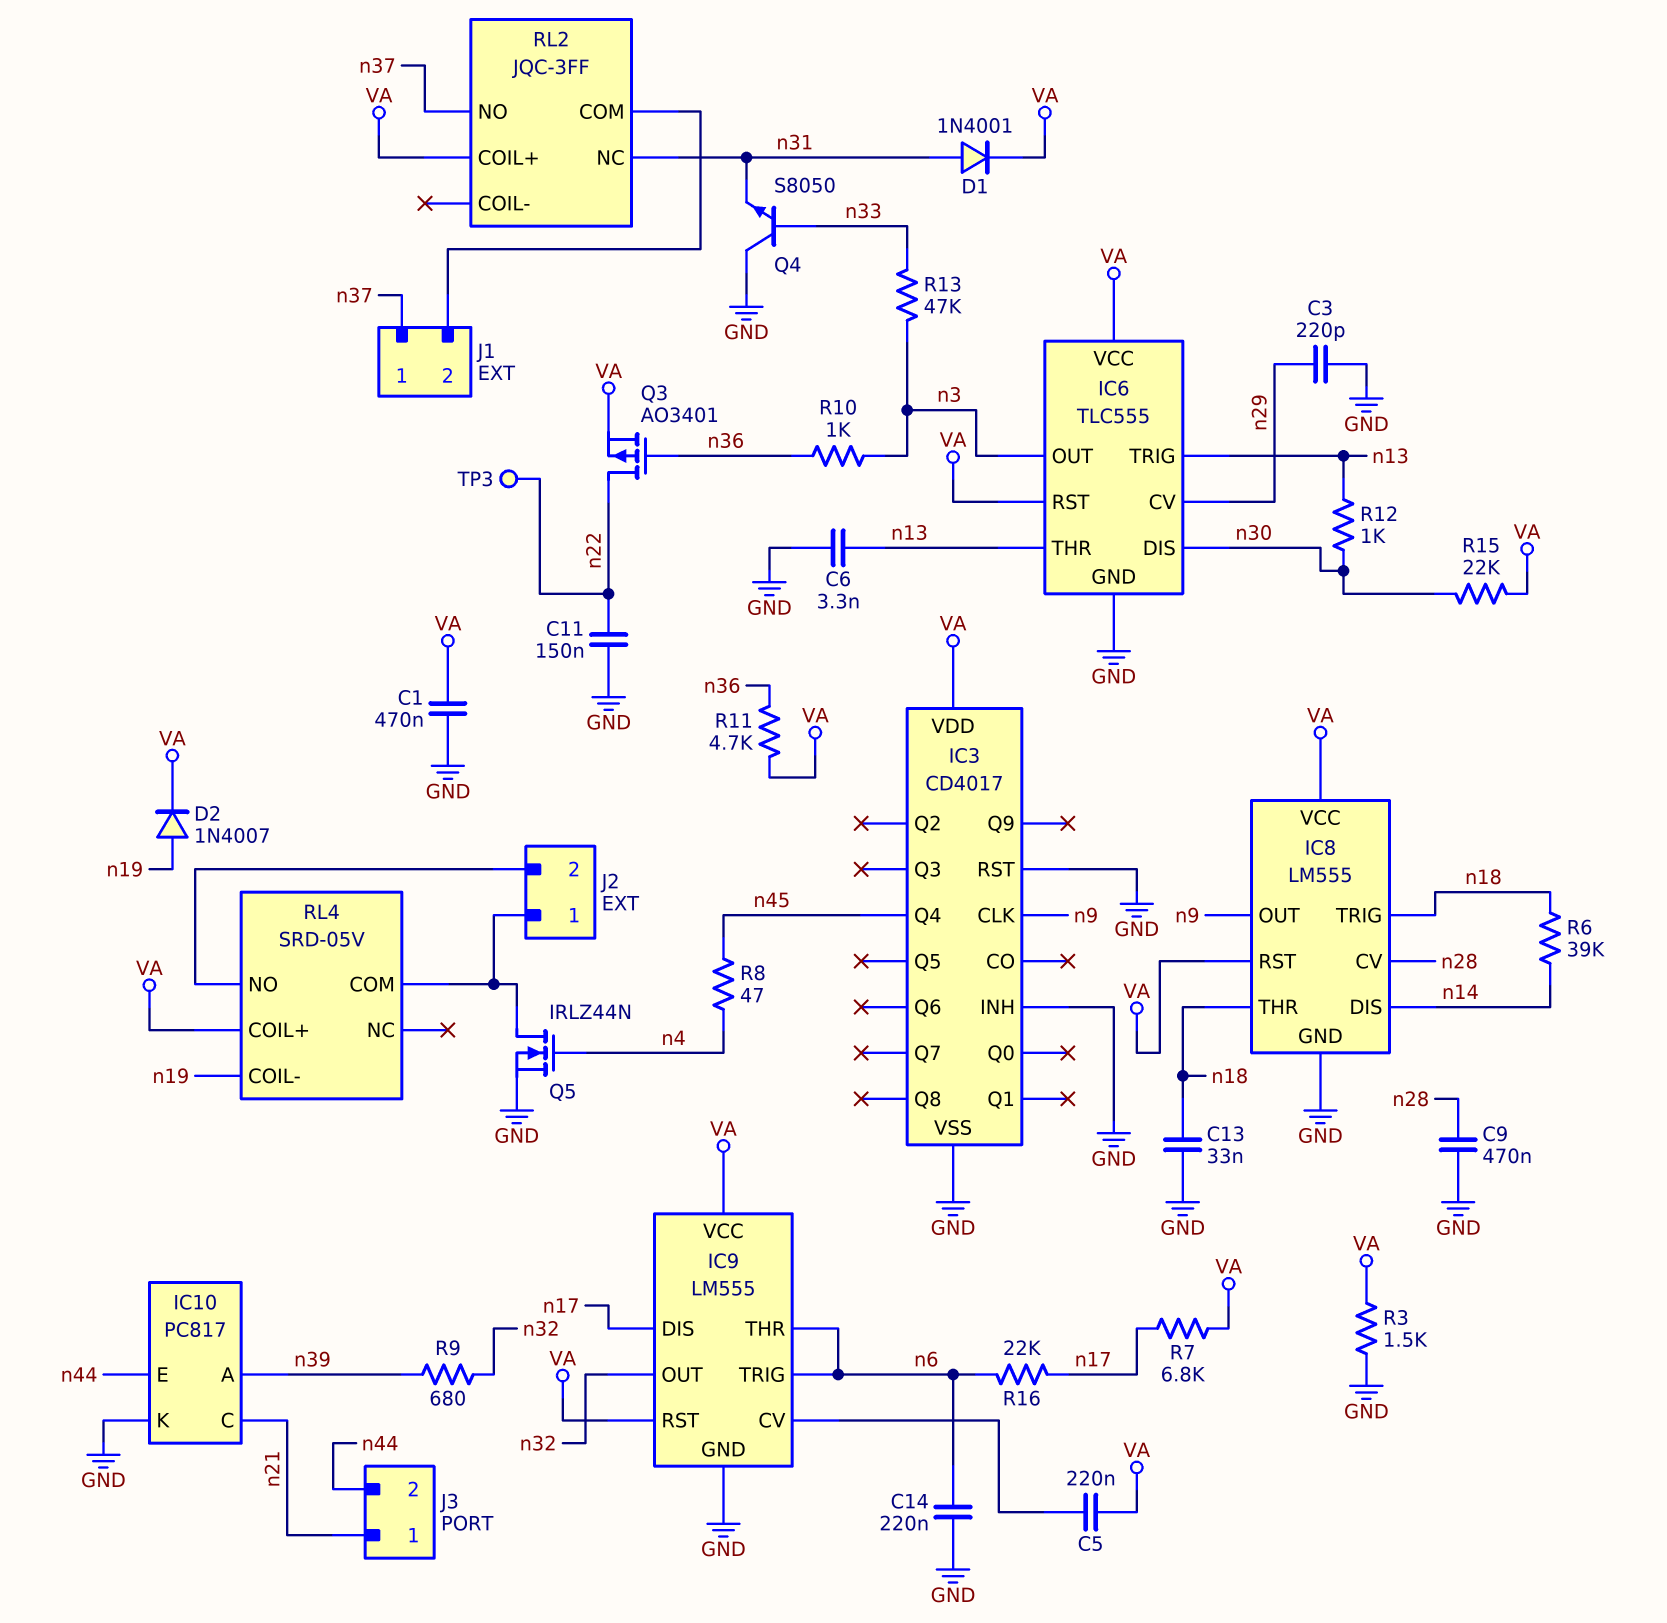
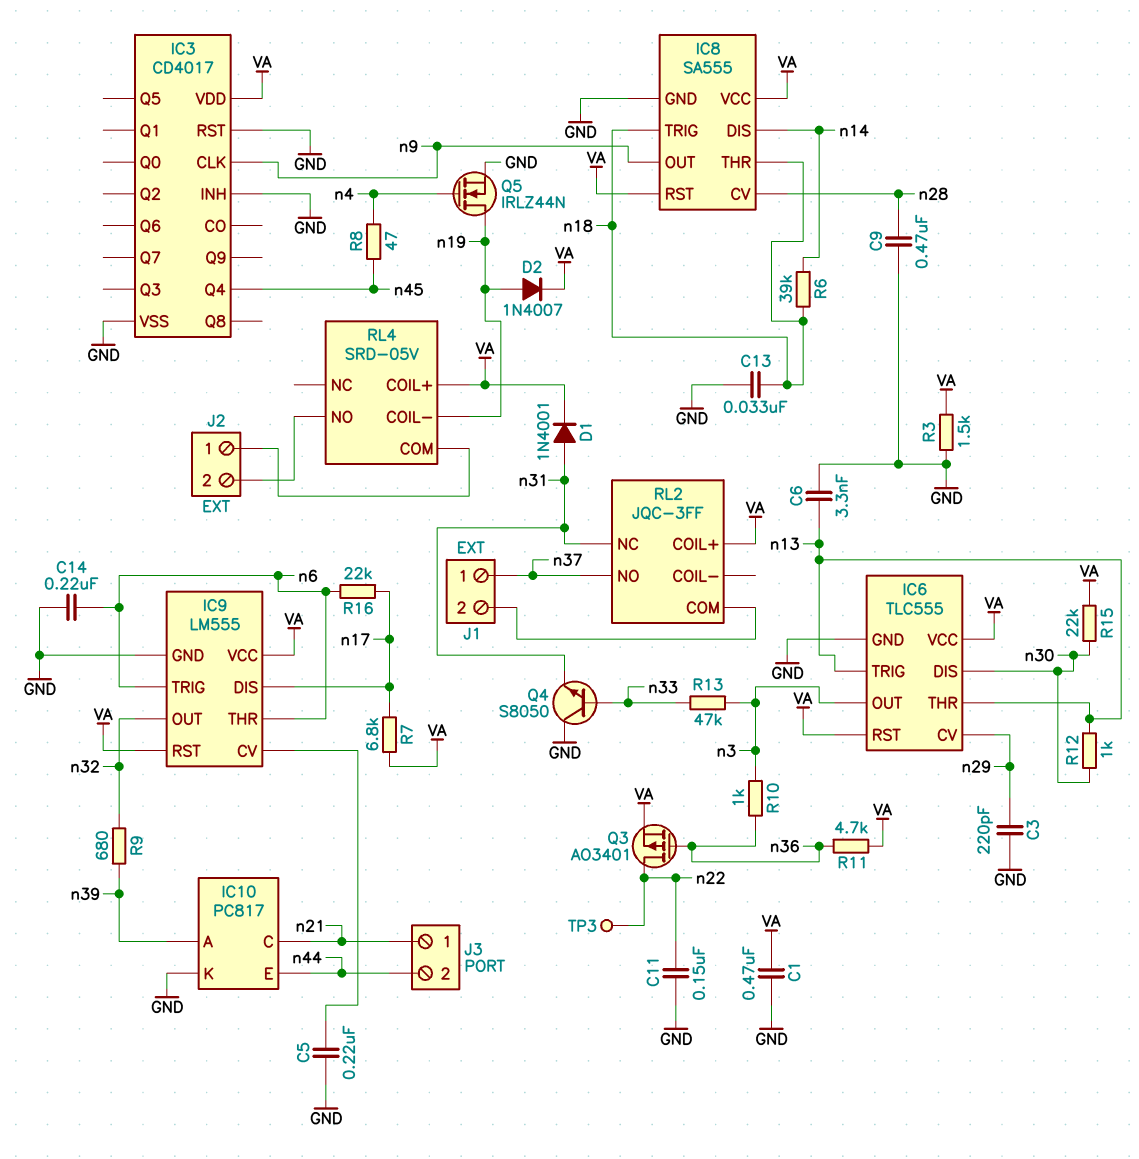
C5: 220nF (IC9/CV, VA) -> 220nF (GND, IC9/CV)
IC8: LM555 -> SA555
Q5: NMOS IRLZ44N (G n4, D J2/1, S GND) -> NMOS IRLZ44N (G n4, D n19, S GND)

